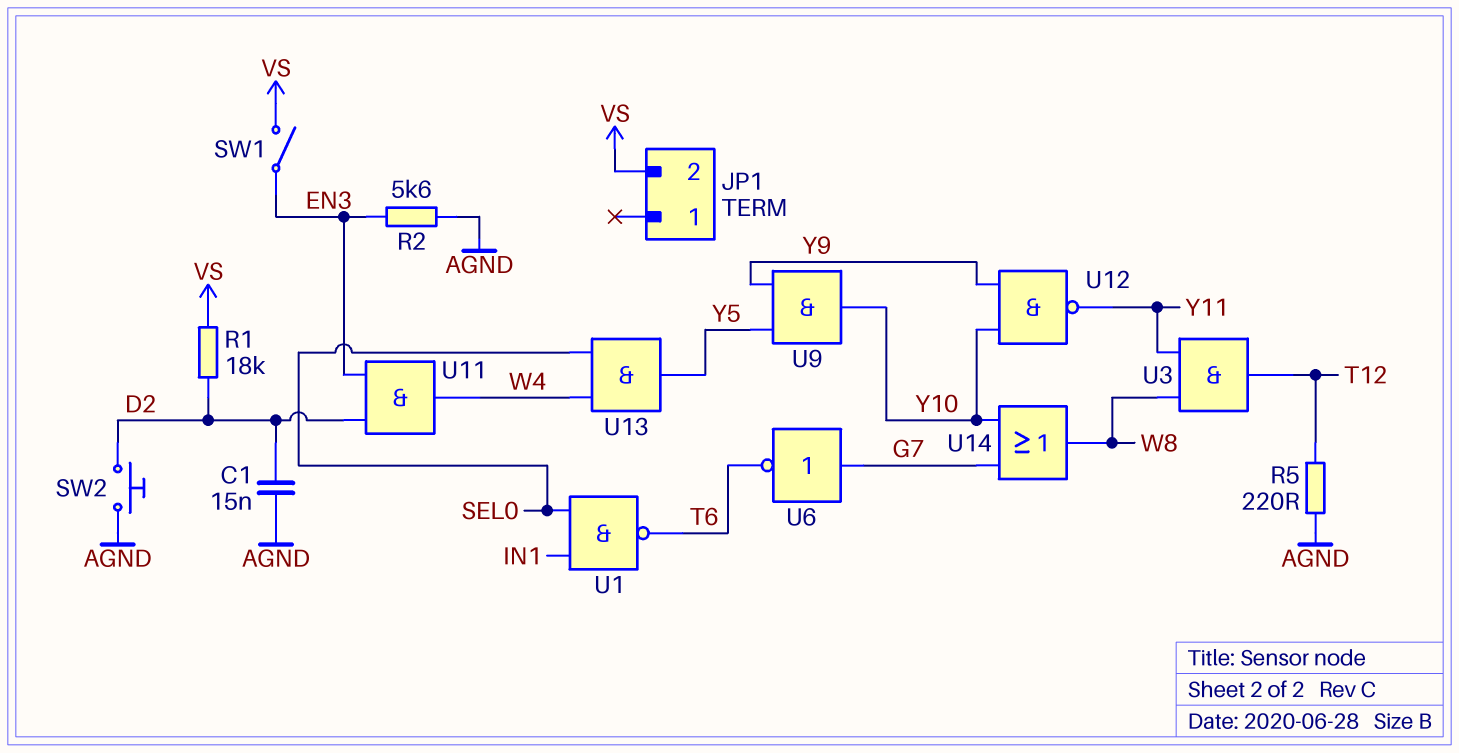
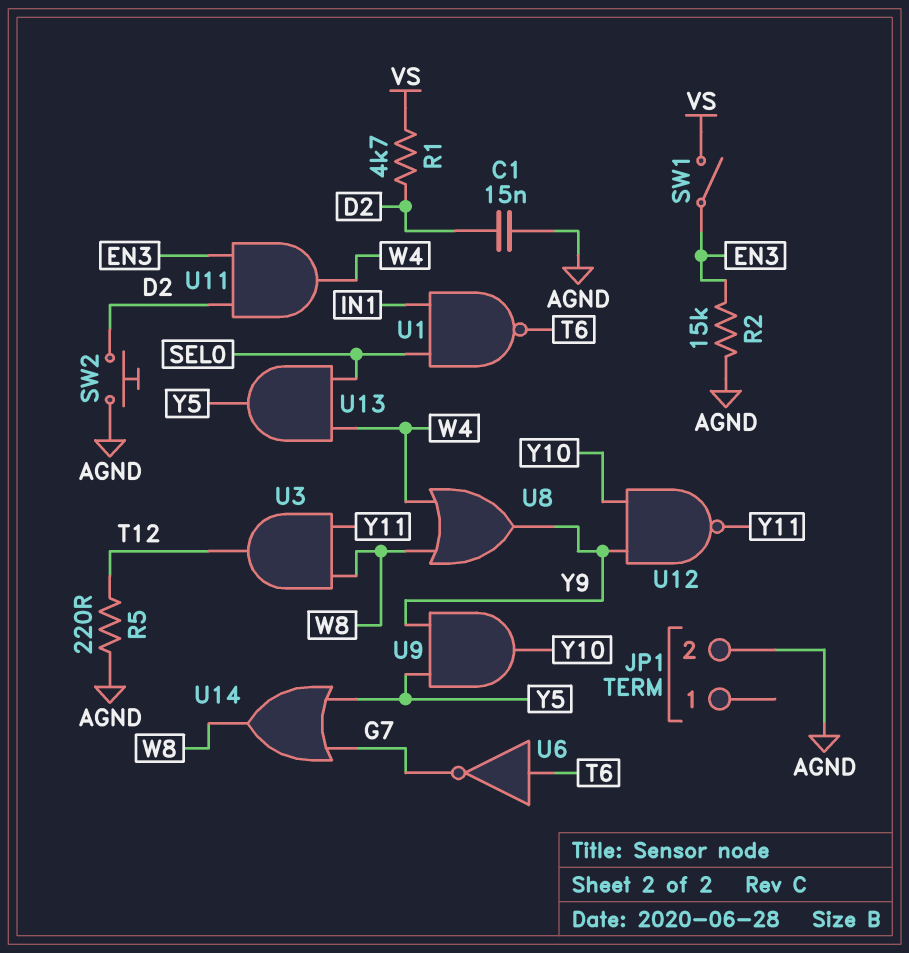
JP1 pin 2: VS -> AGND
R1: 18k (D2, VS) -> 4.7k (D2, VS)
R2: 5.6k (AGND, EN3) -> 15k (AGND, EN3)
U6: NOT (in G7, out T6) -> NOT (in T6, out G7)
U8: none -> OR (in W4, in W8, out Y9)
U14: OR (in G7, in Y10, out W8) -> OR (in G7, in Y5, out W8)

